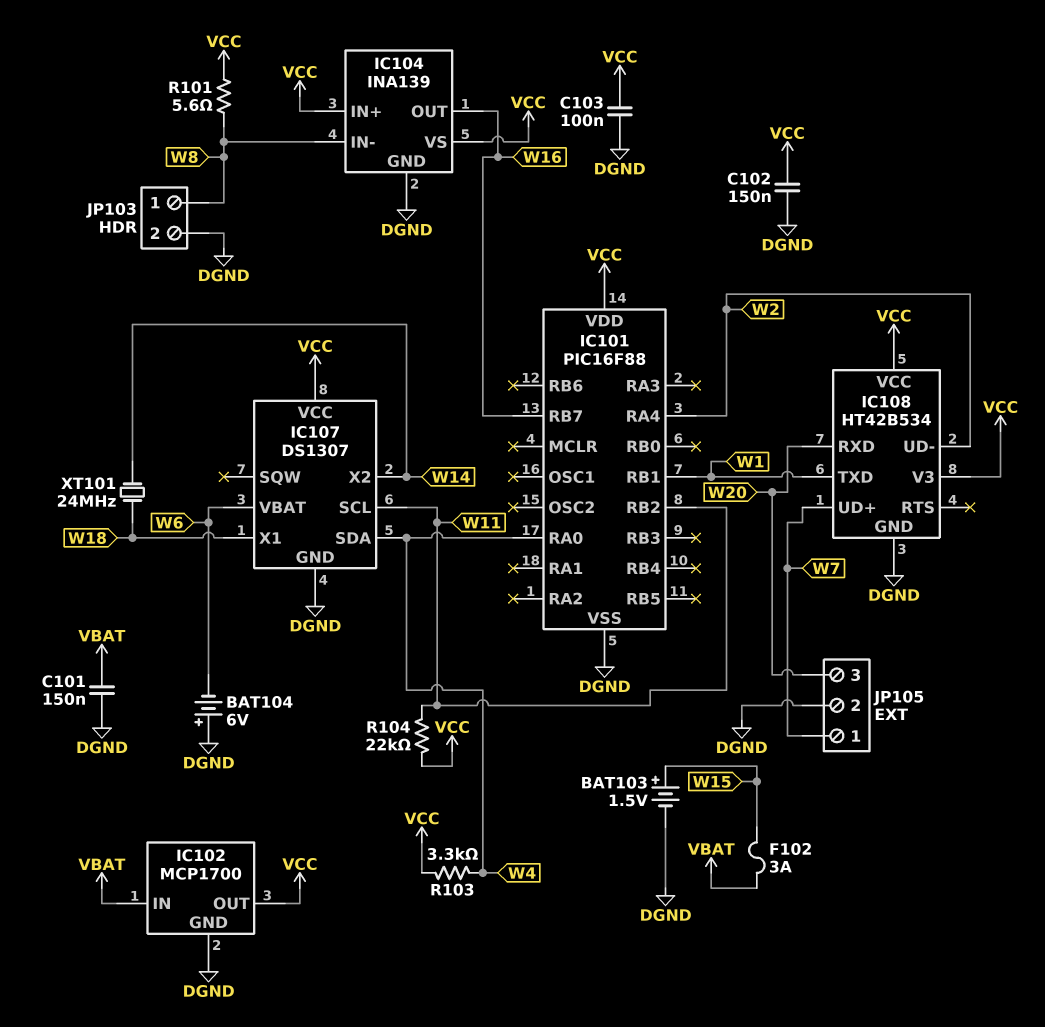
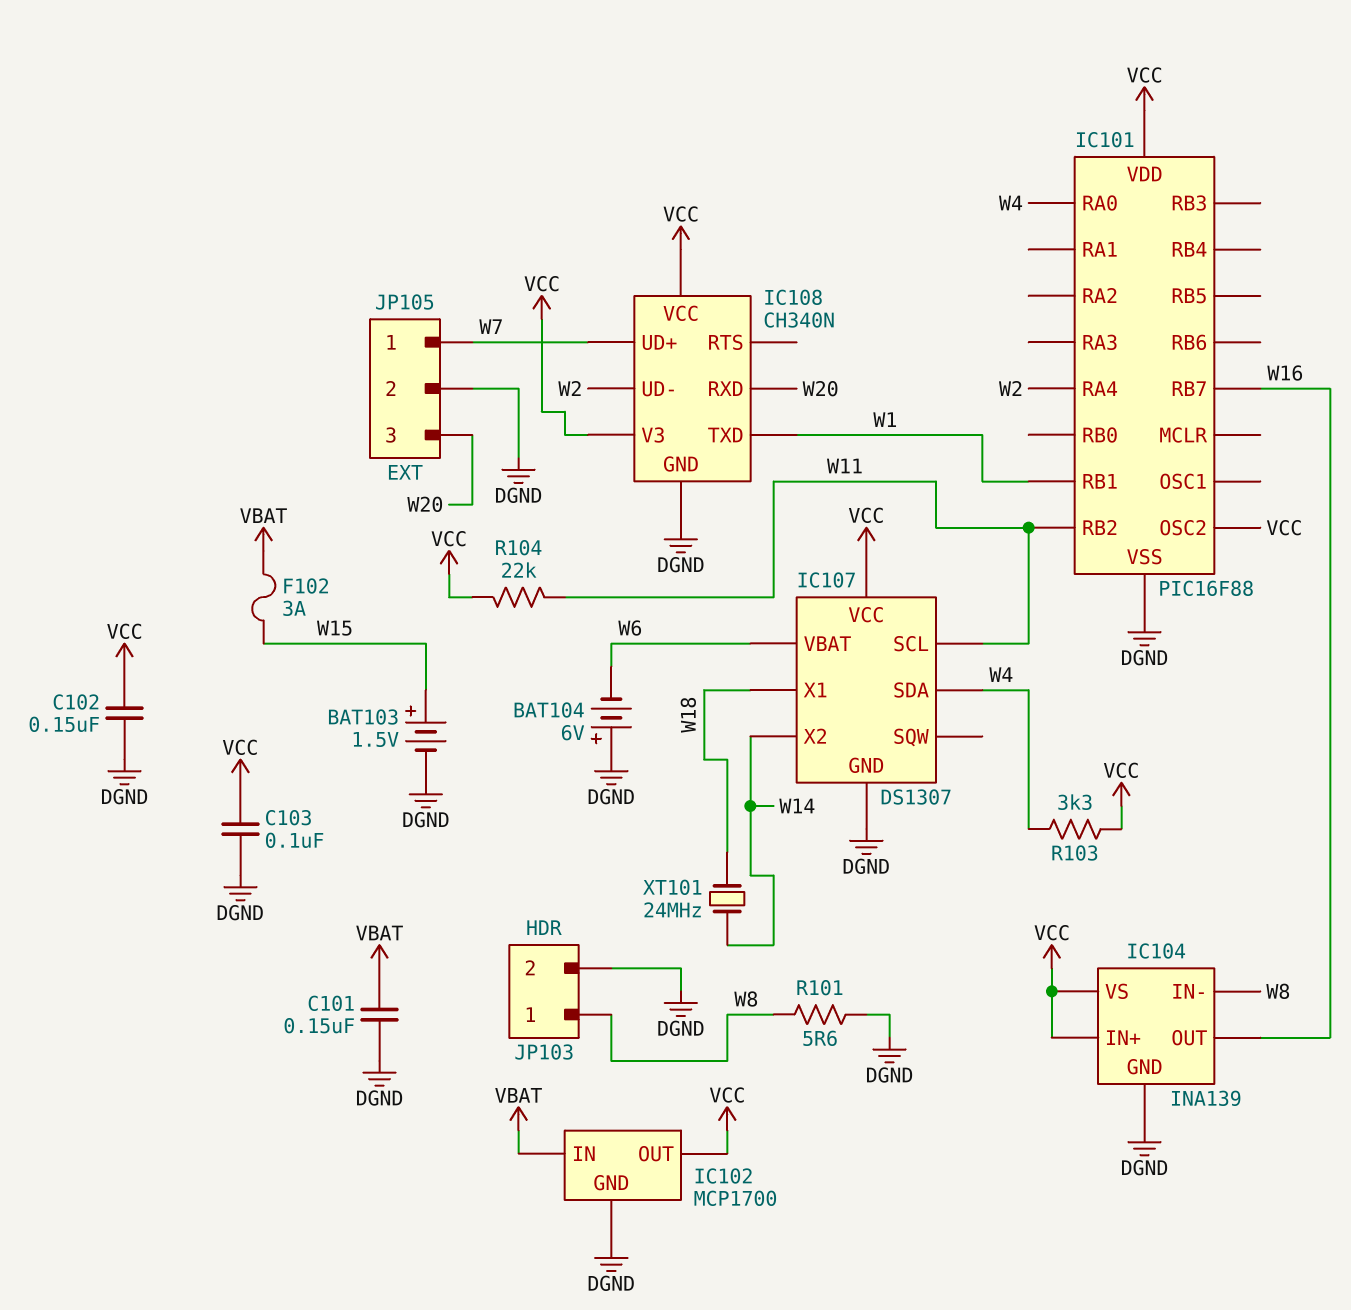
IC101 pin OSC2: none -> VCC
IC108: HT42B534 -> CH340N
R101: 5.6 (VCC, W8) -> 5.6 (DGND, W8)

